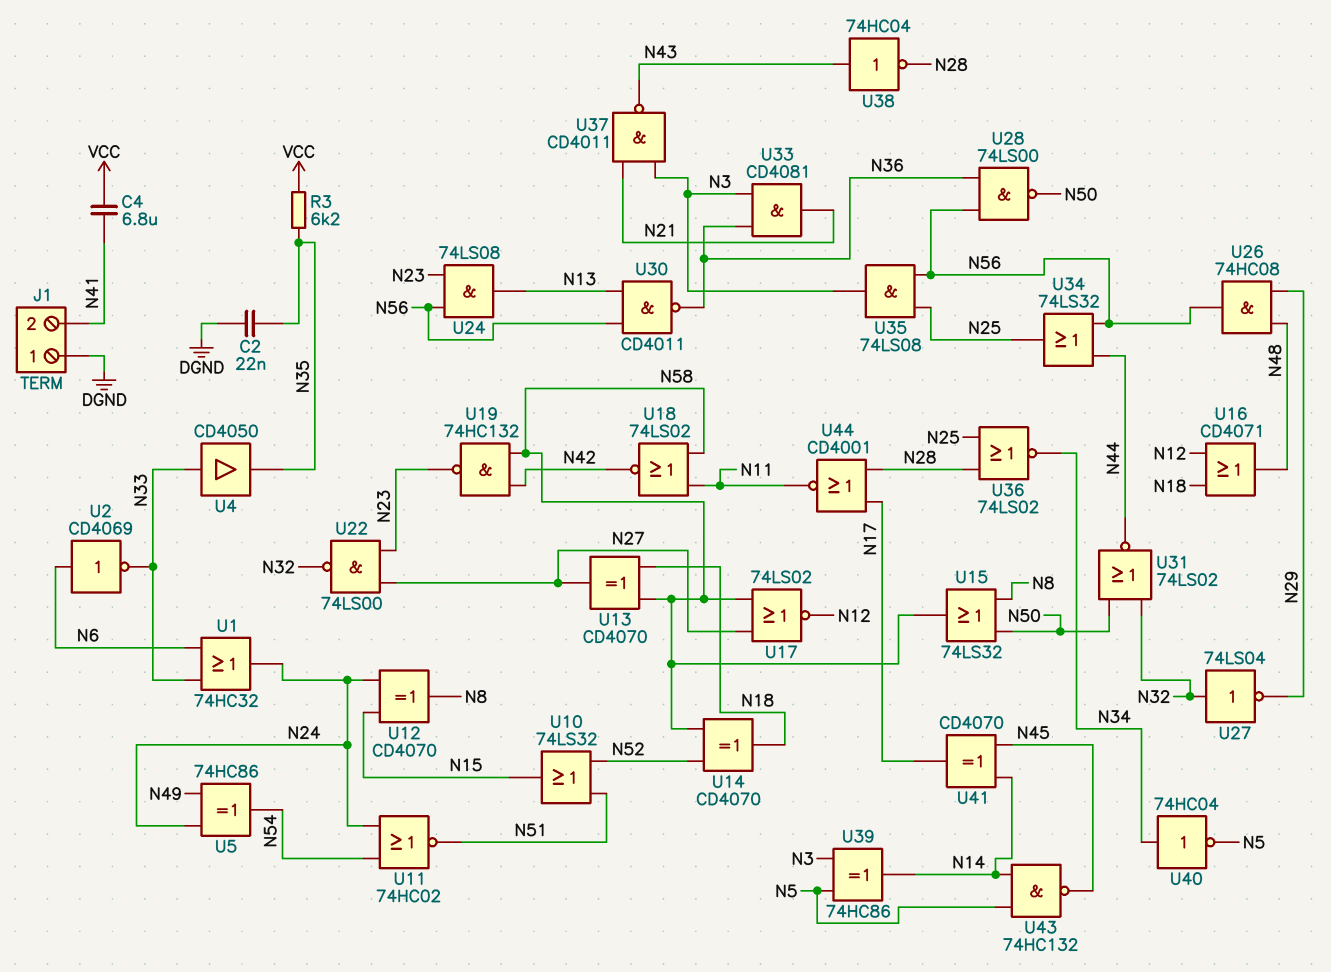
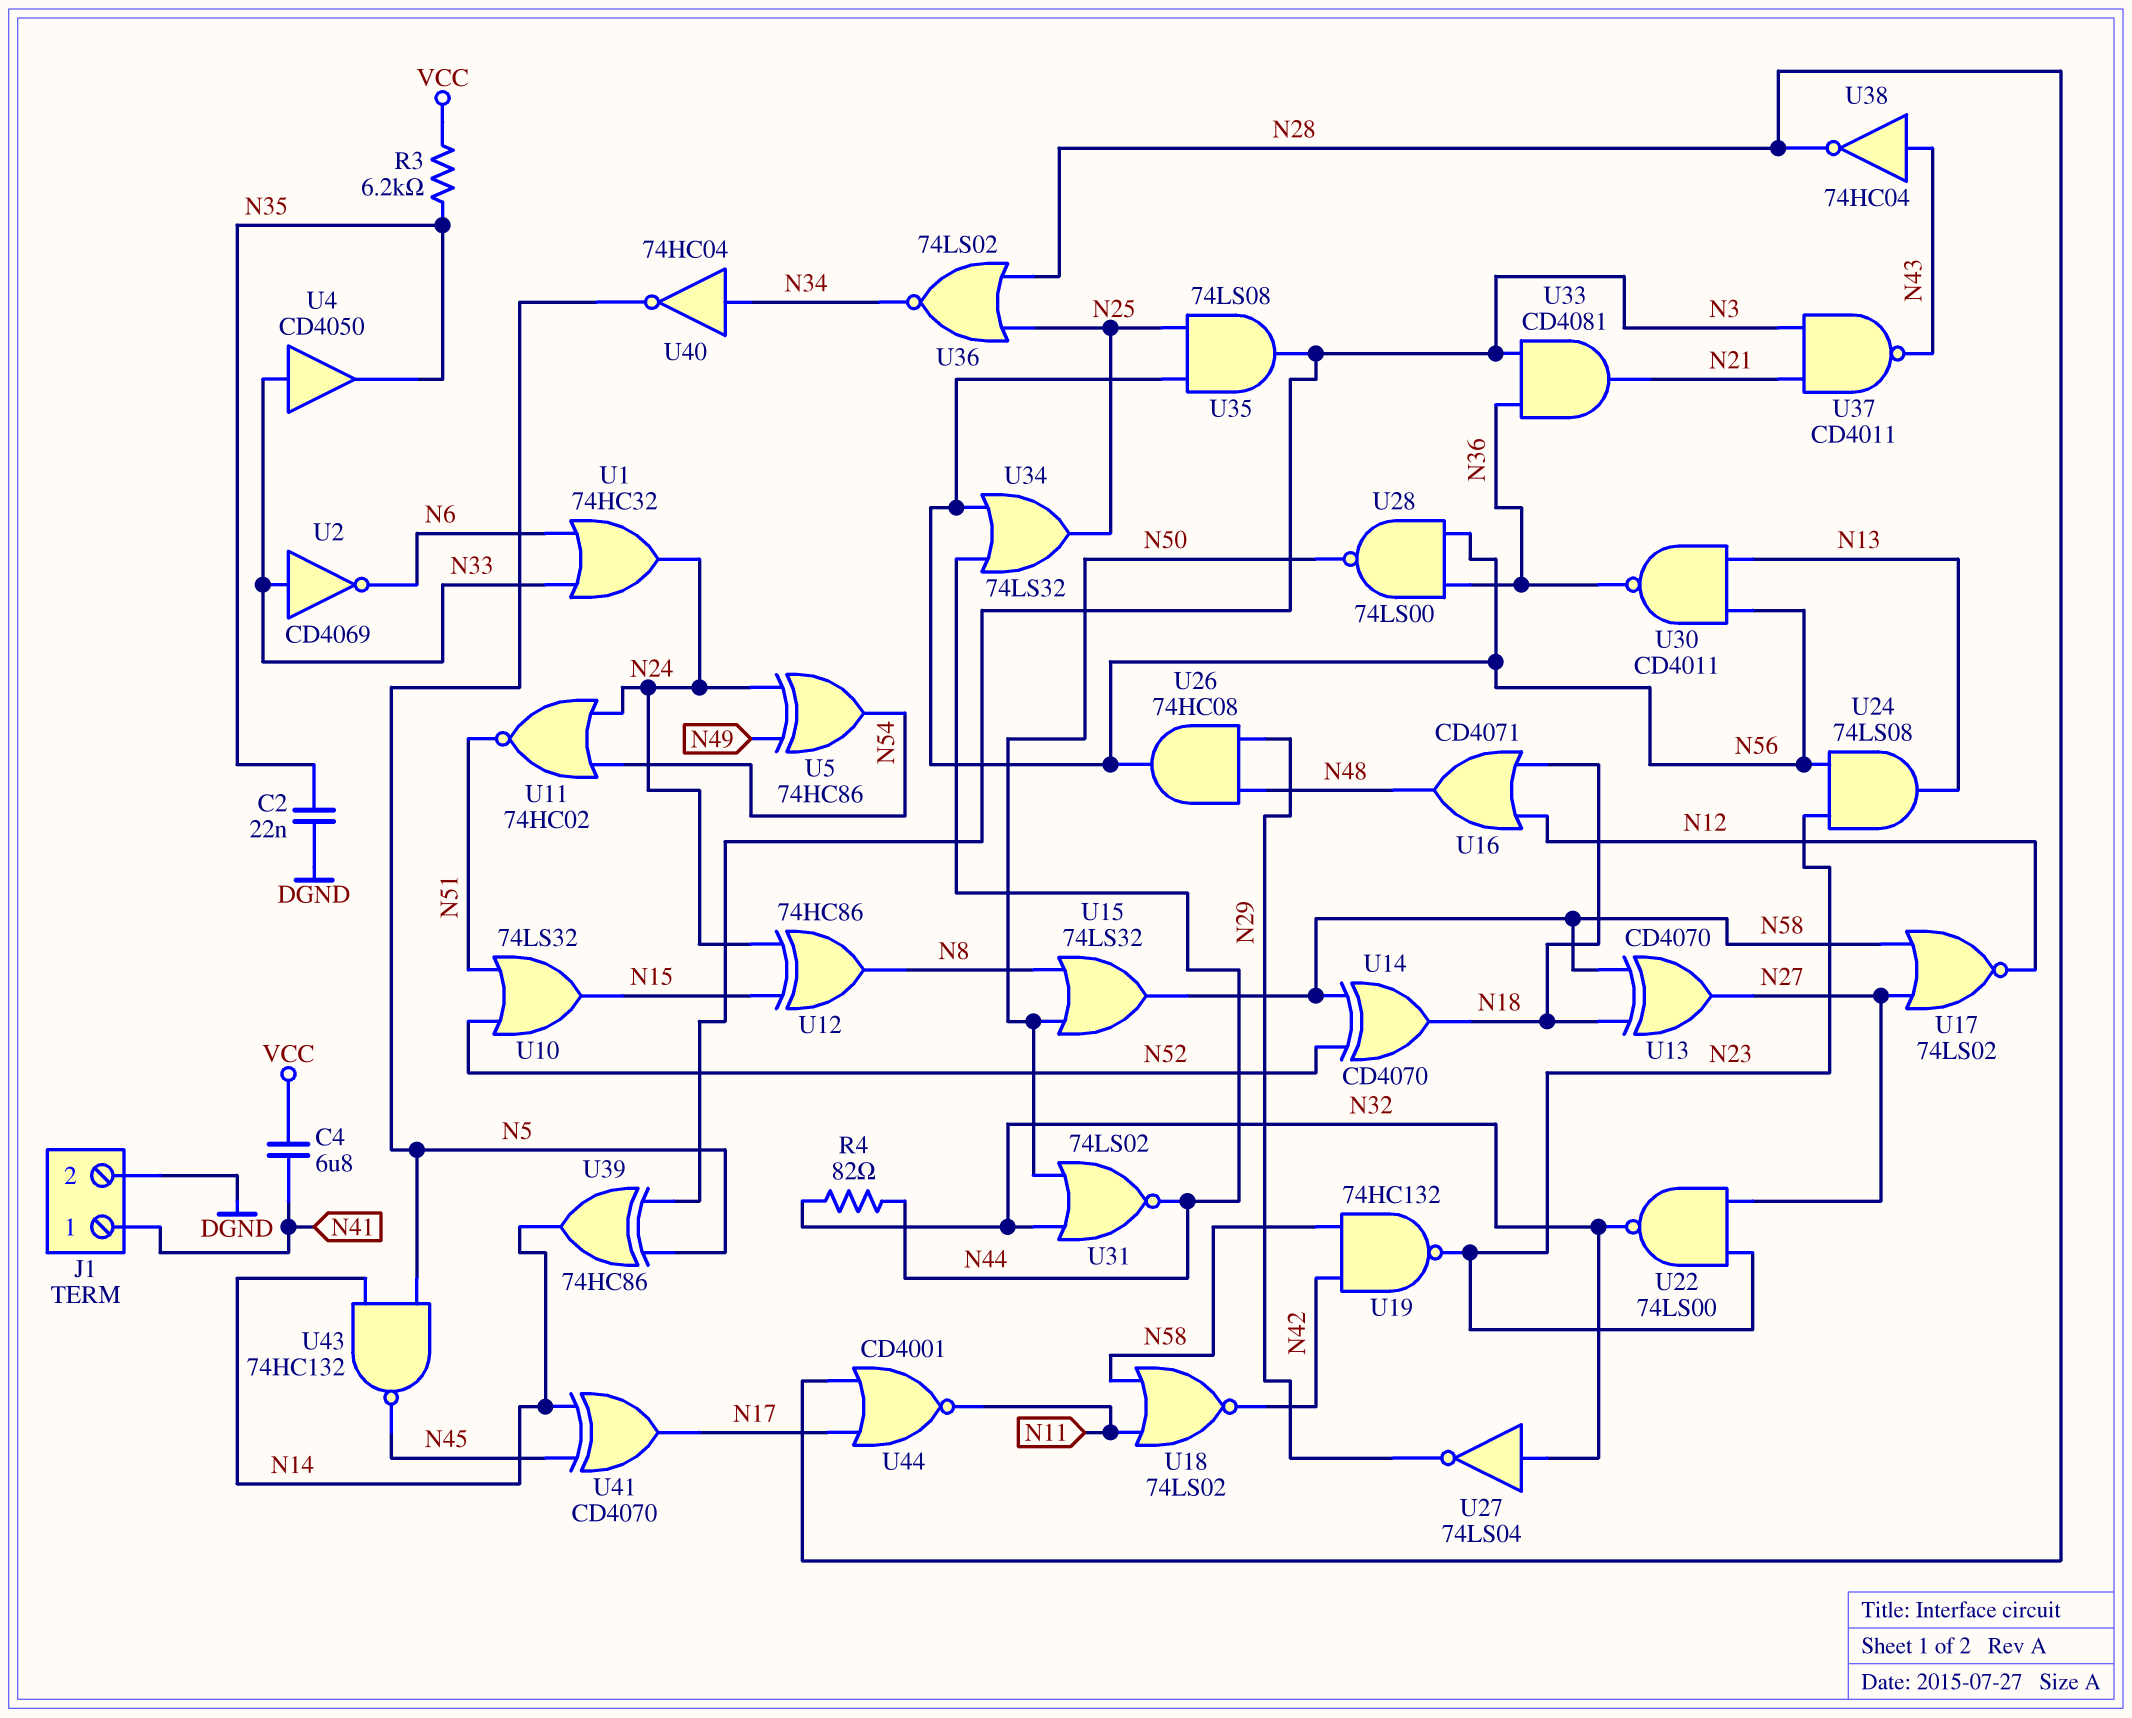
J1 pin 1: DGND -> N41
J1 pin 2: N41 -> DGND
R4: none -> 82 (N32, N44)
U2: NOT CD4069 (in N6, out N33) -> NOT CD4069 (in N33, out N6)
U12: XOR CD4070 (in N15, in N24, out N8) -> XOR 74HC86 (in N15, in N24, out N8)

